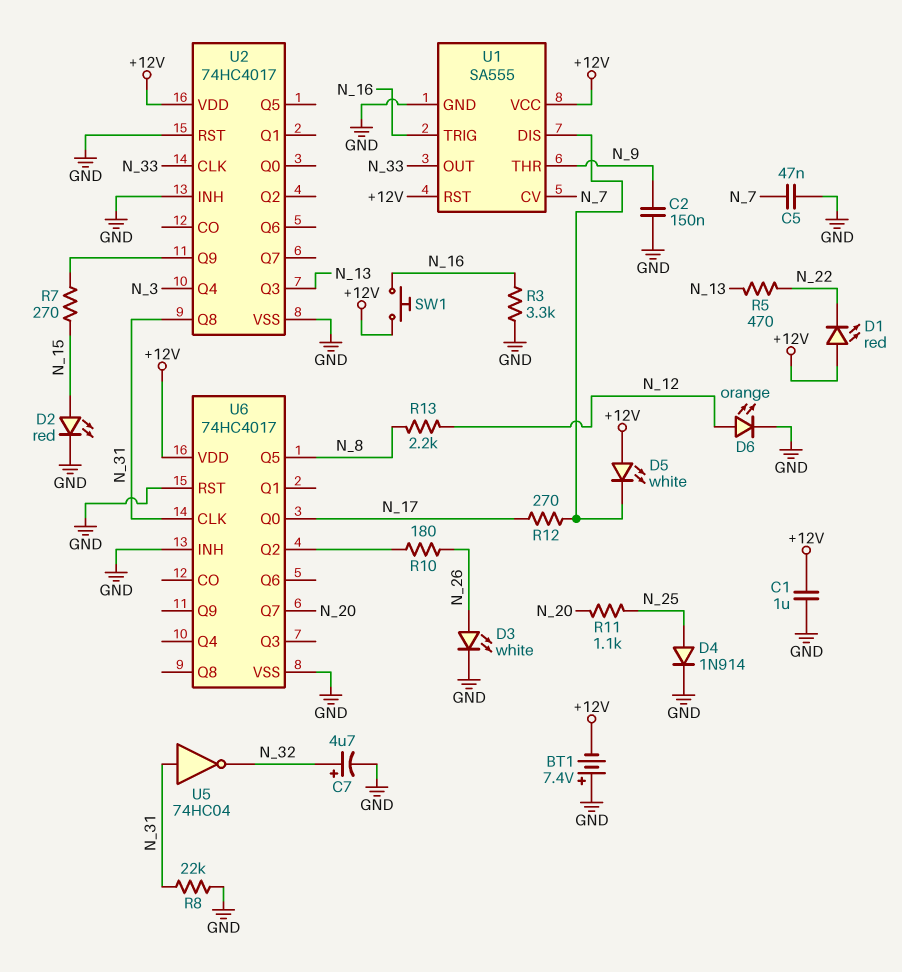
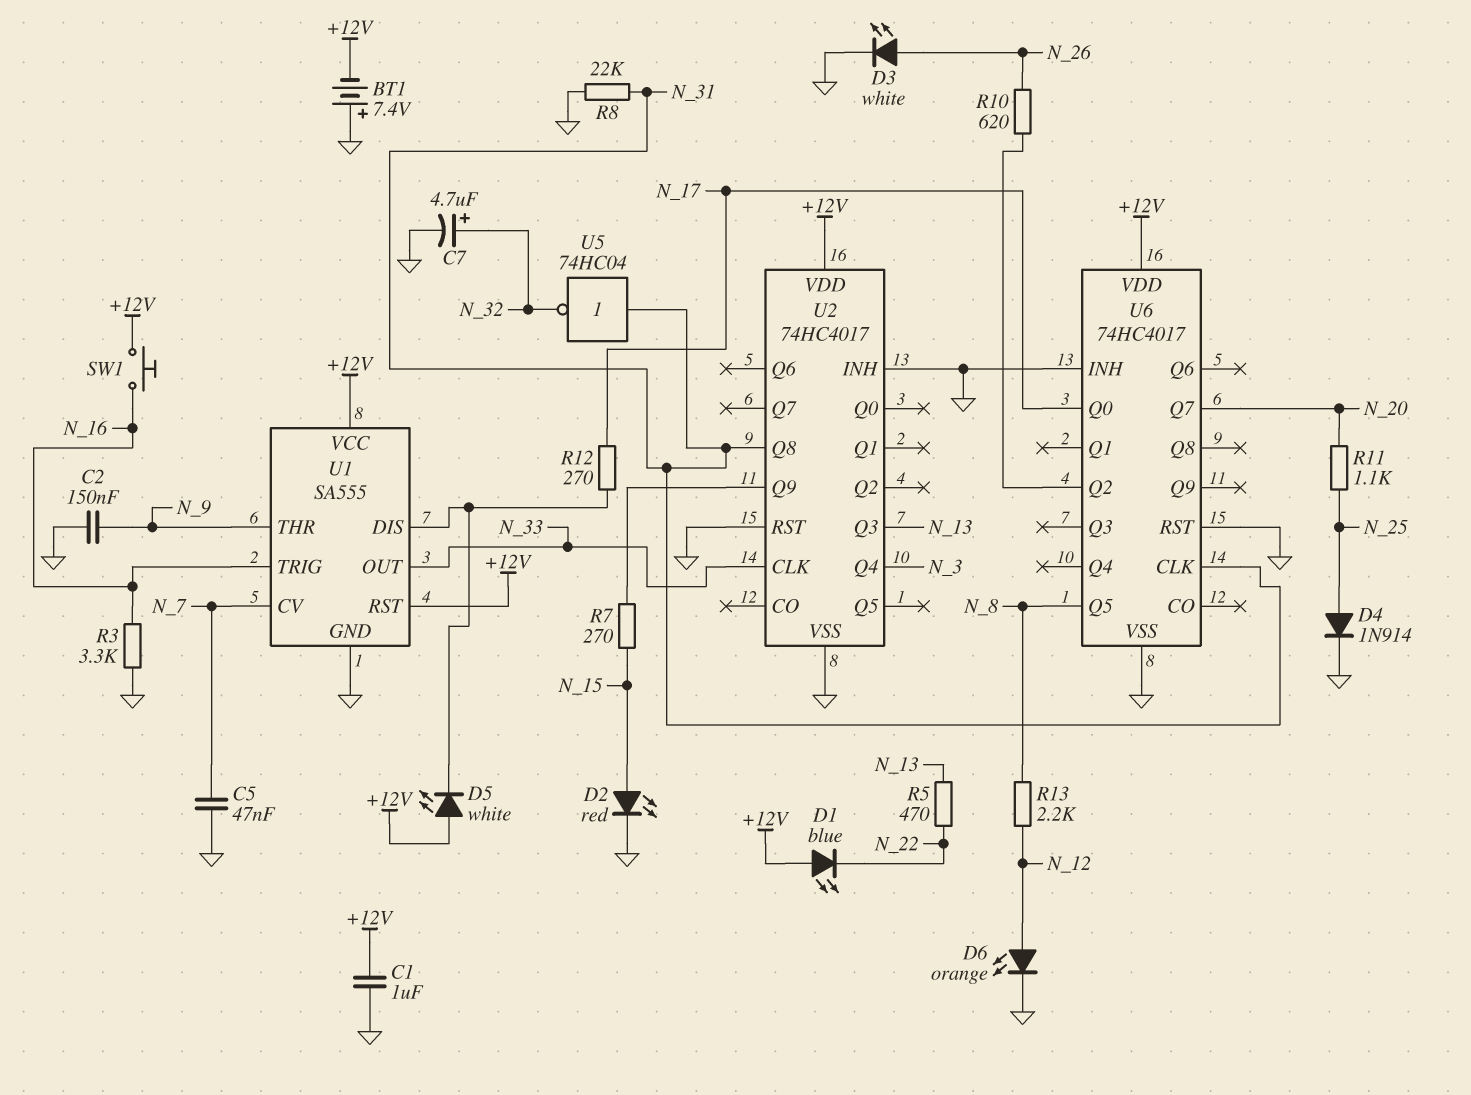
D1: LED red (A +12V, K N_22) -> LED blue (A +12V, K N_22)
R10: 180 (N_26, U6/Q2) -> 620 (N_26, U6/Q2)

